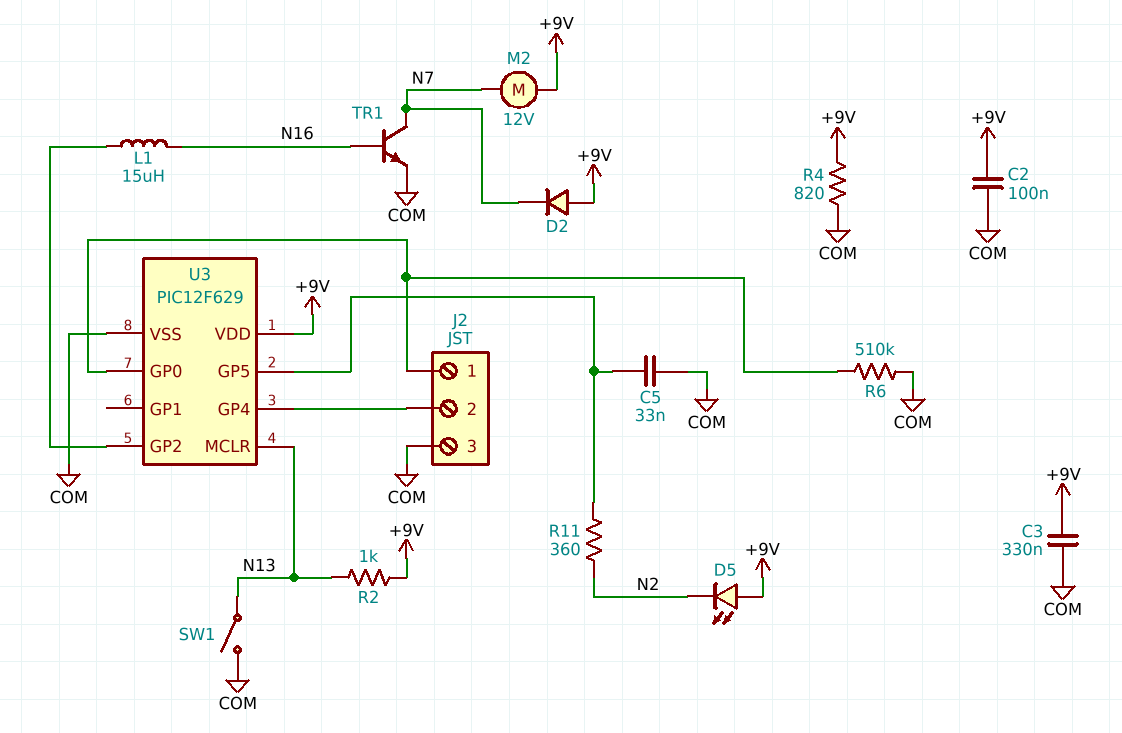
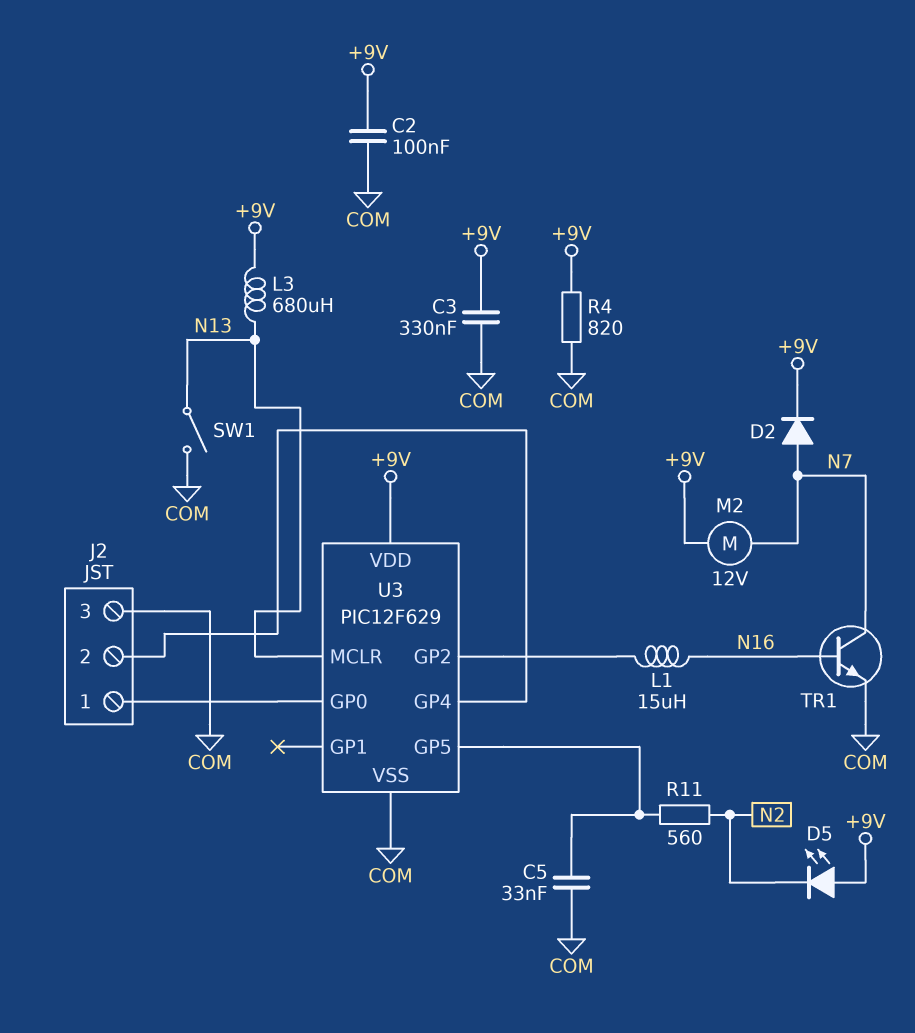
D2: diode (A +9V, K N7) -> diode (A N7, K +9V)
L3: none -> 680uH (+9V, N13)
R2: 1k (+9V, N13) -> none
R6: 510k (COM, J2/1) -> none
R11: 360 (N2, U3/GP5) -> 560 (N2, U3/GP5)

